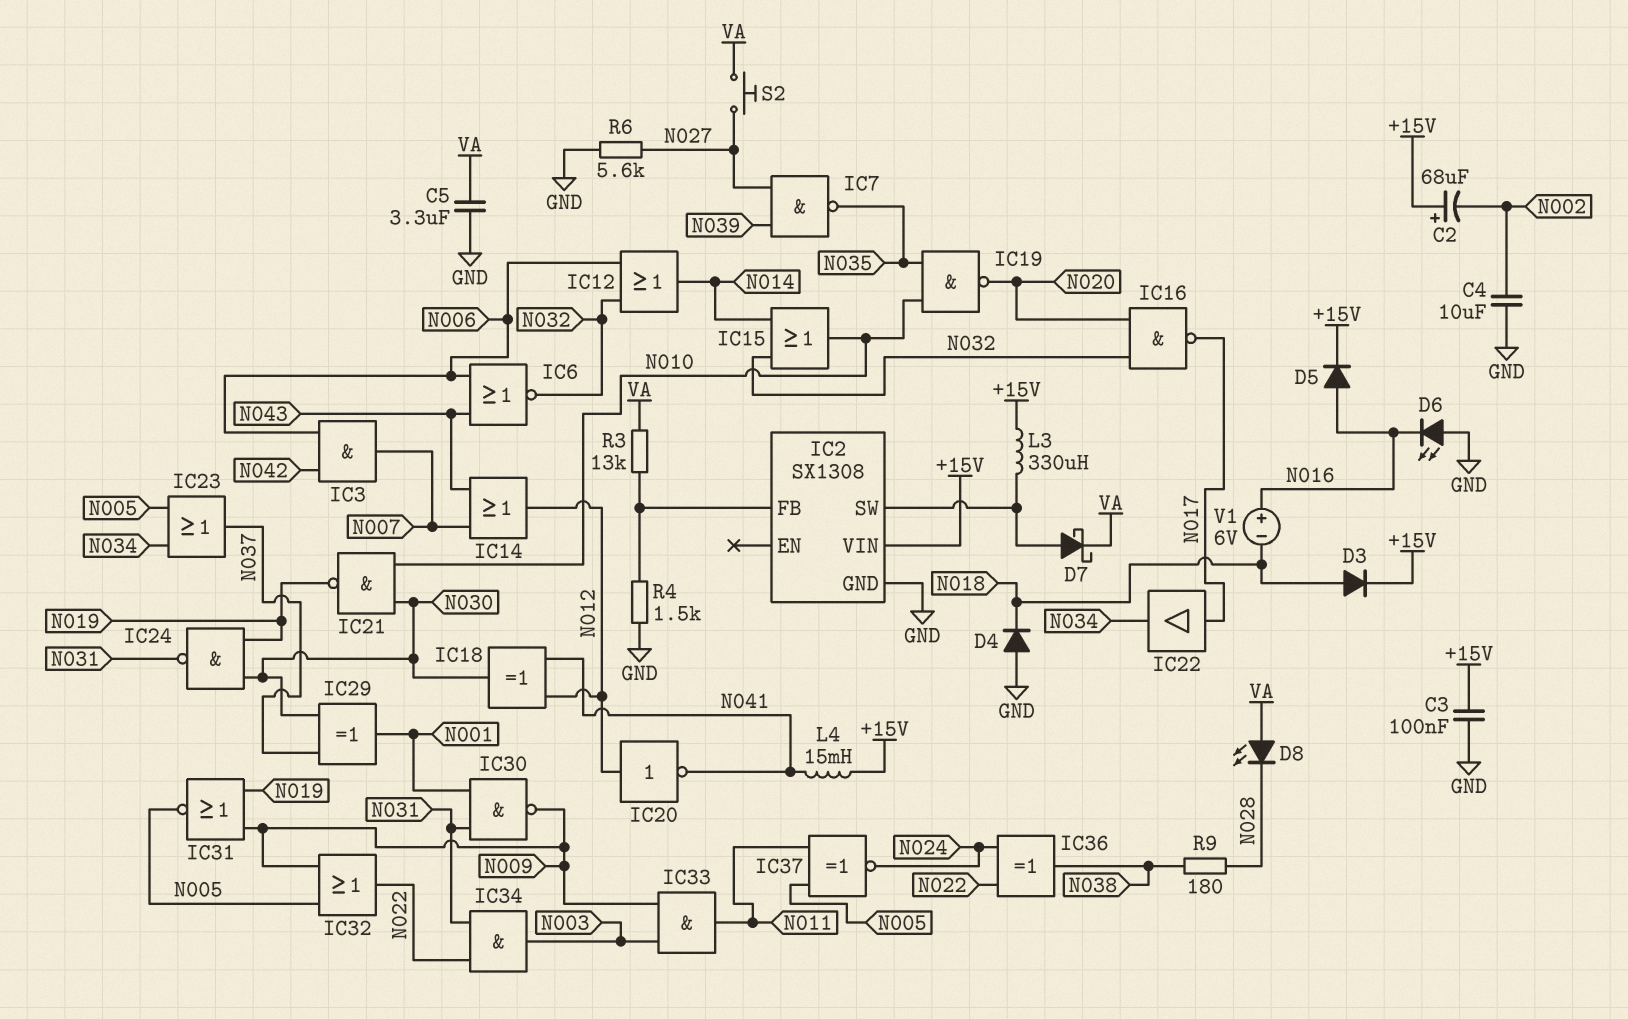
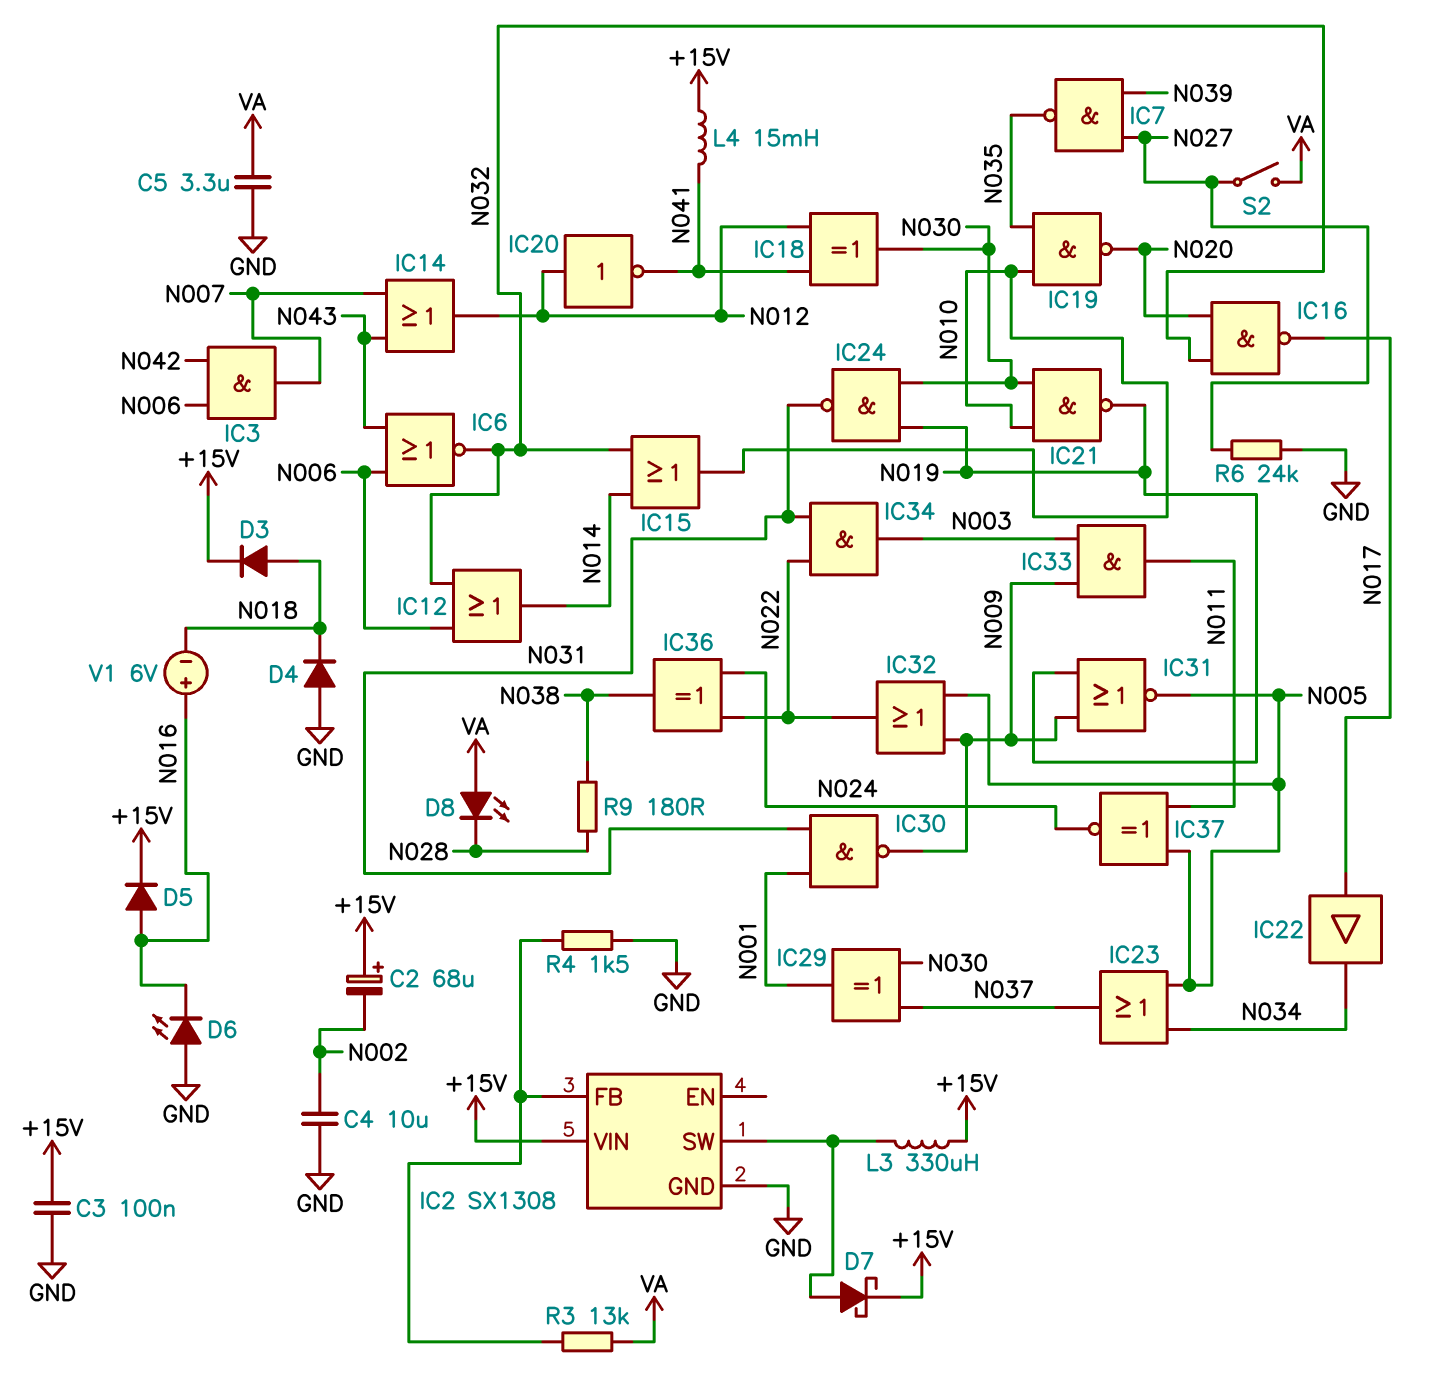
D7: schottky (A IC2/SW, K VA) -> schottky (A IC2/SW, K +15V)
R6: 5.6k (GND, N027) -> 24k (GND, N027)
S2: button (N027, VA) -> switch (N027, VA)

